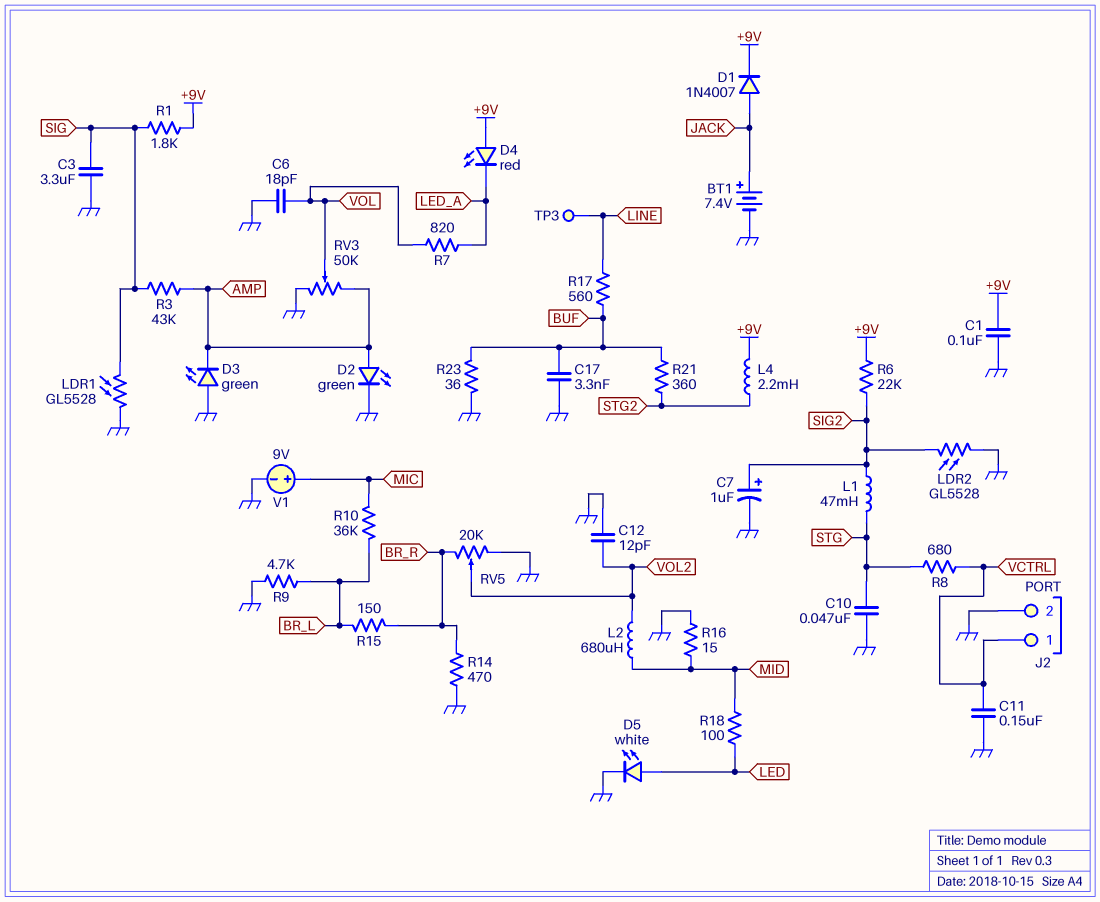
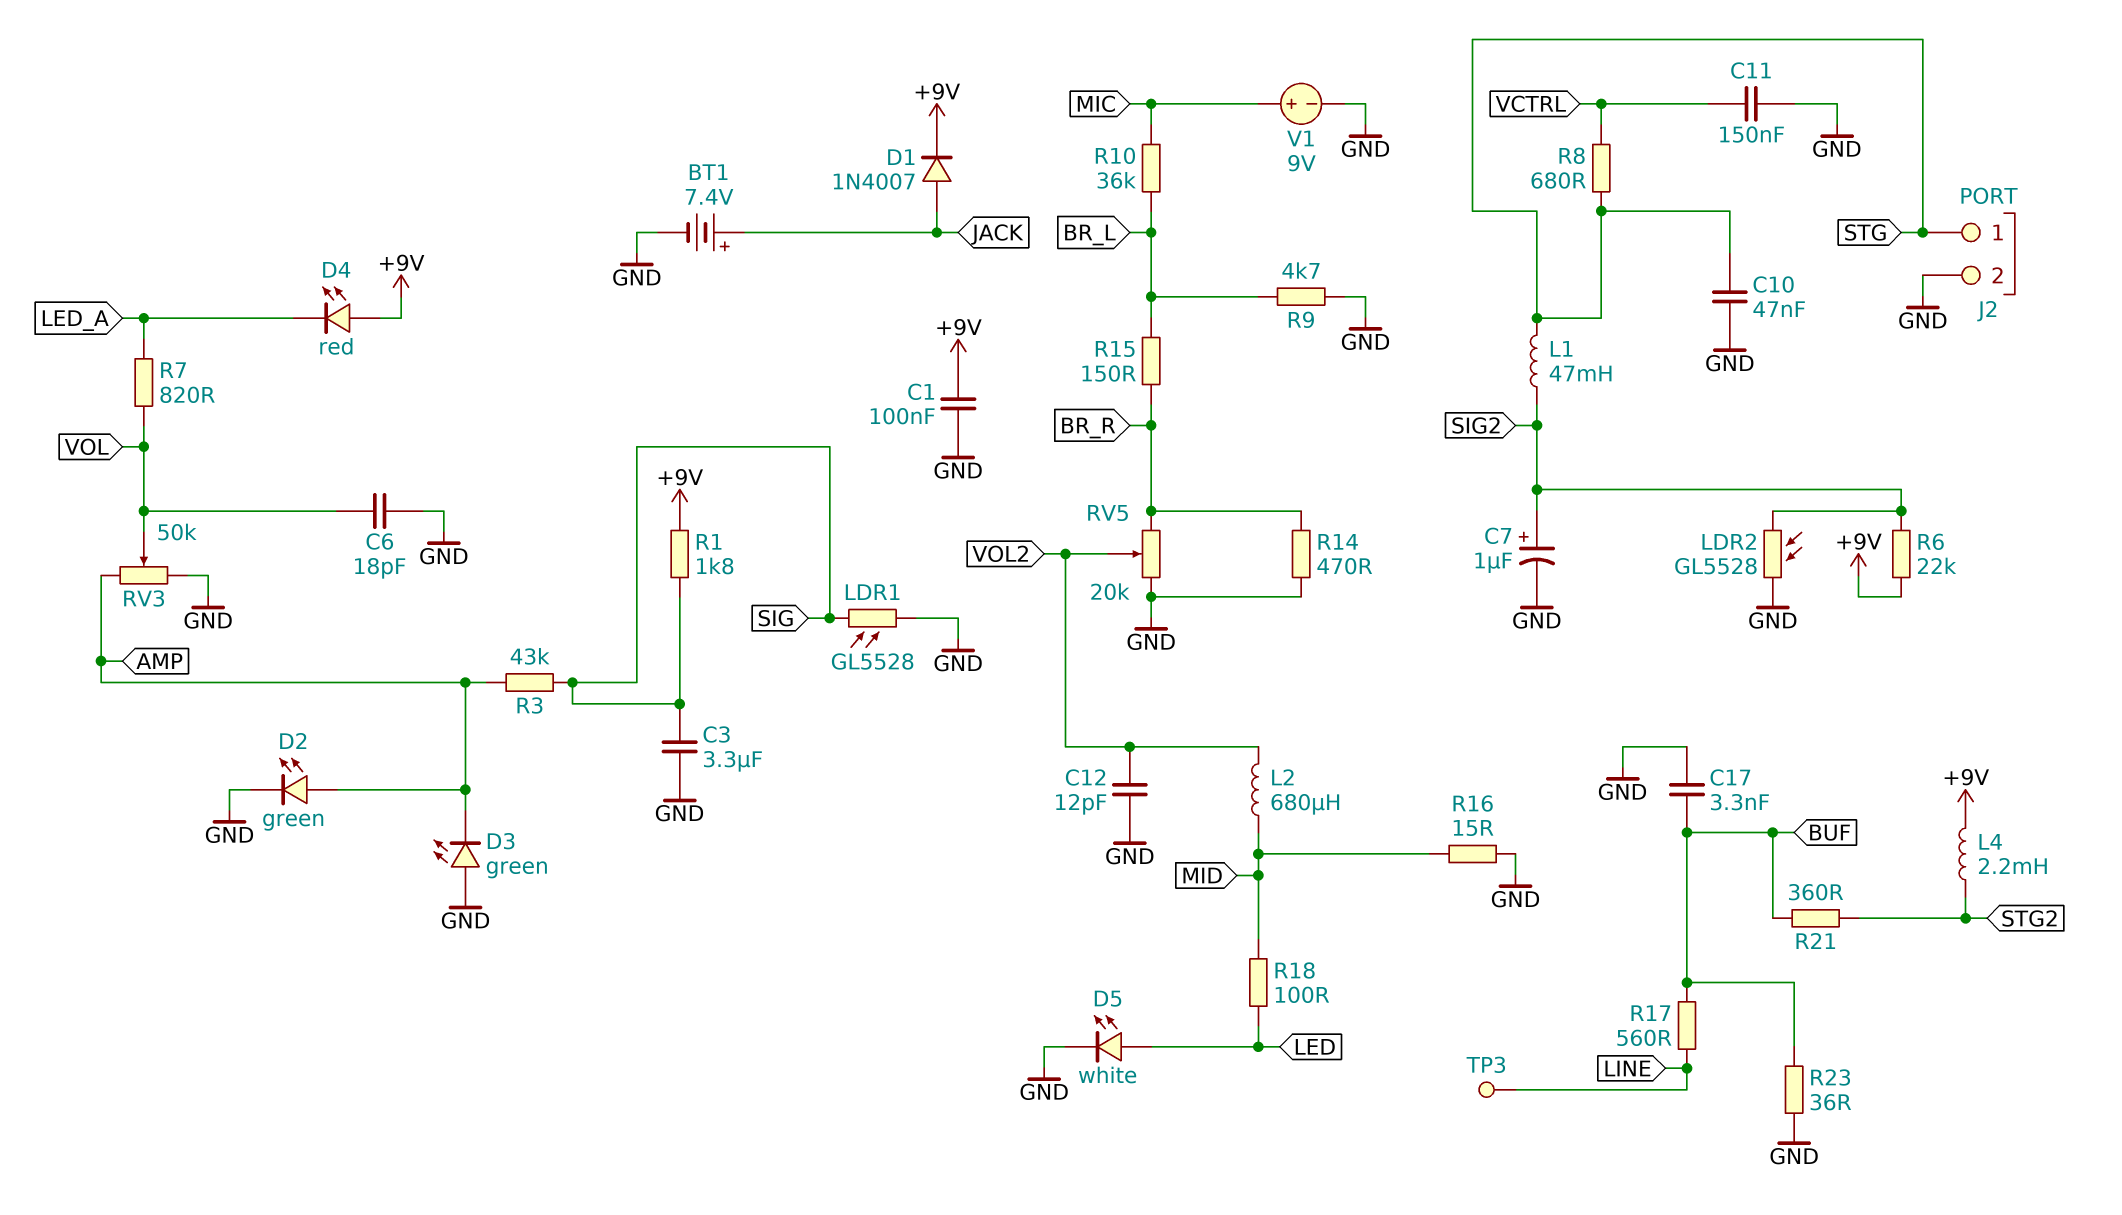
J2 pin 1: VCTRL -> STG

